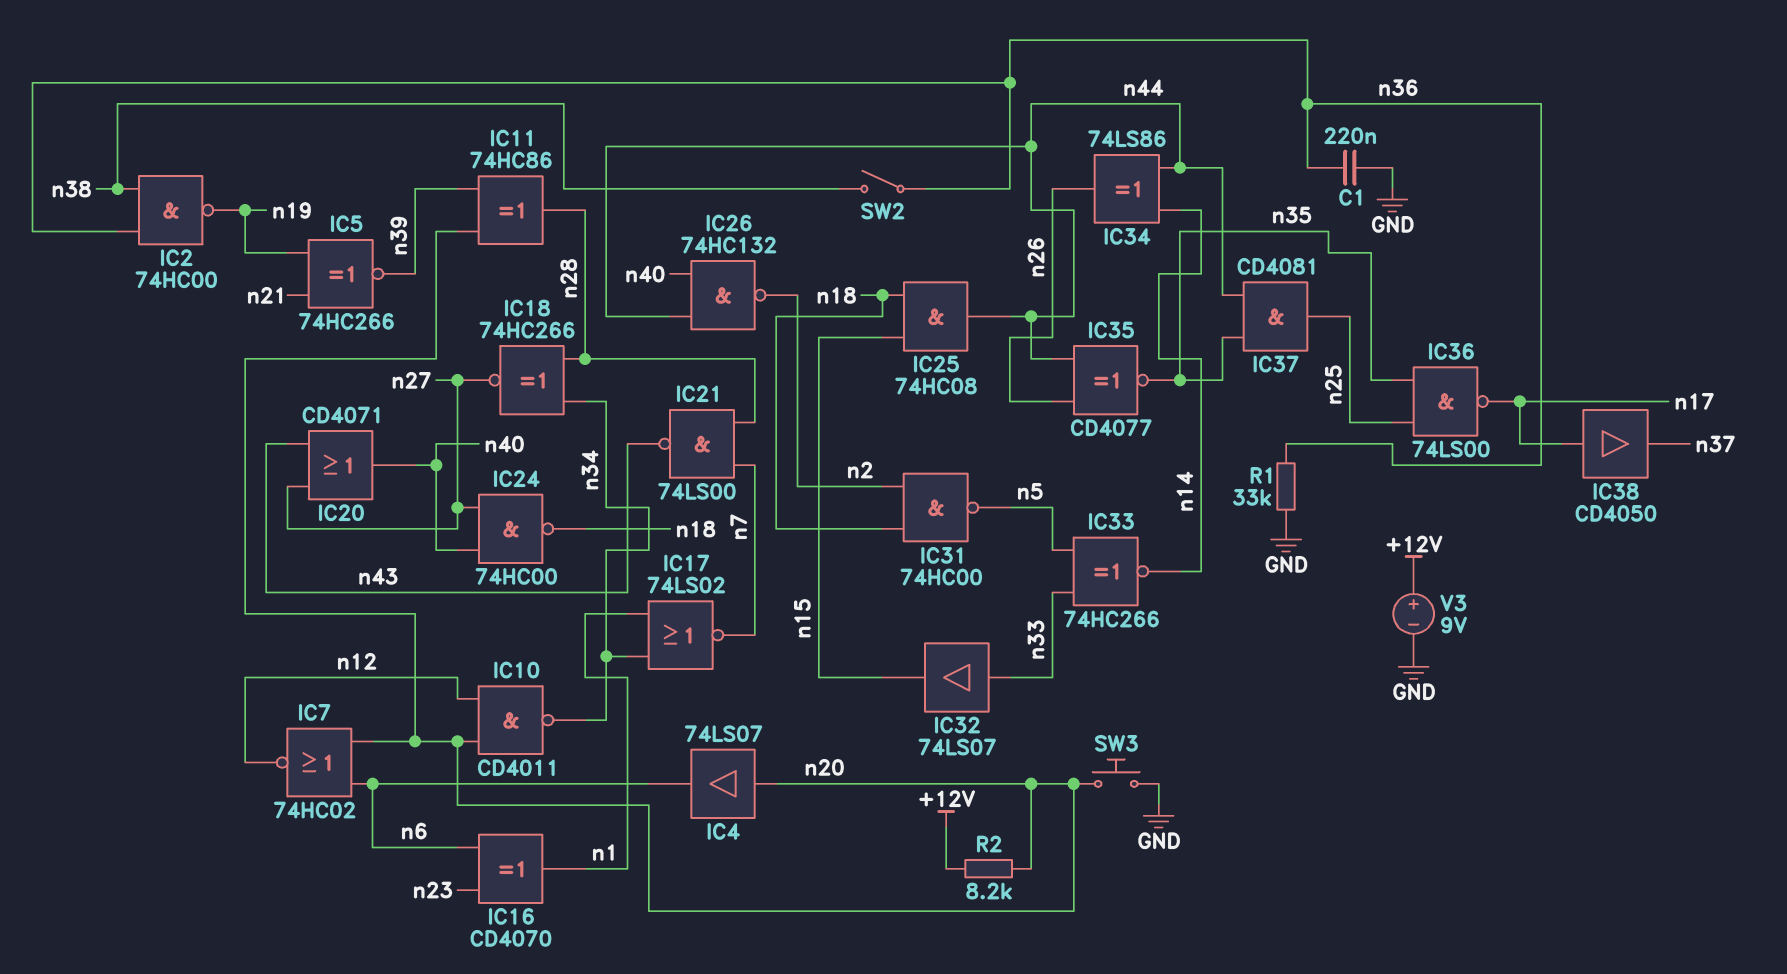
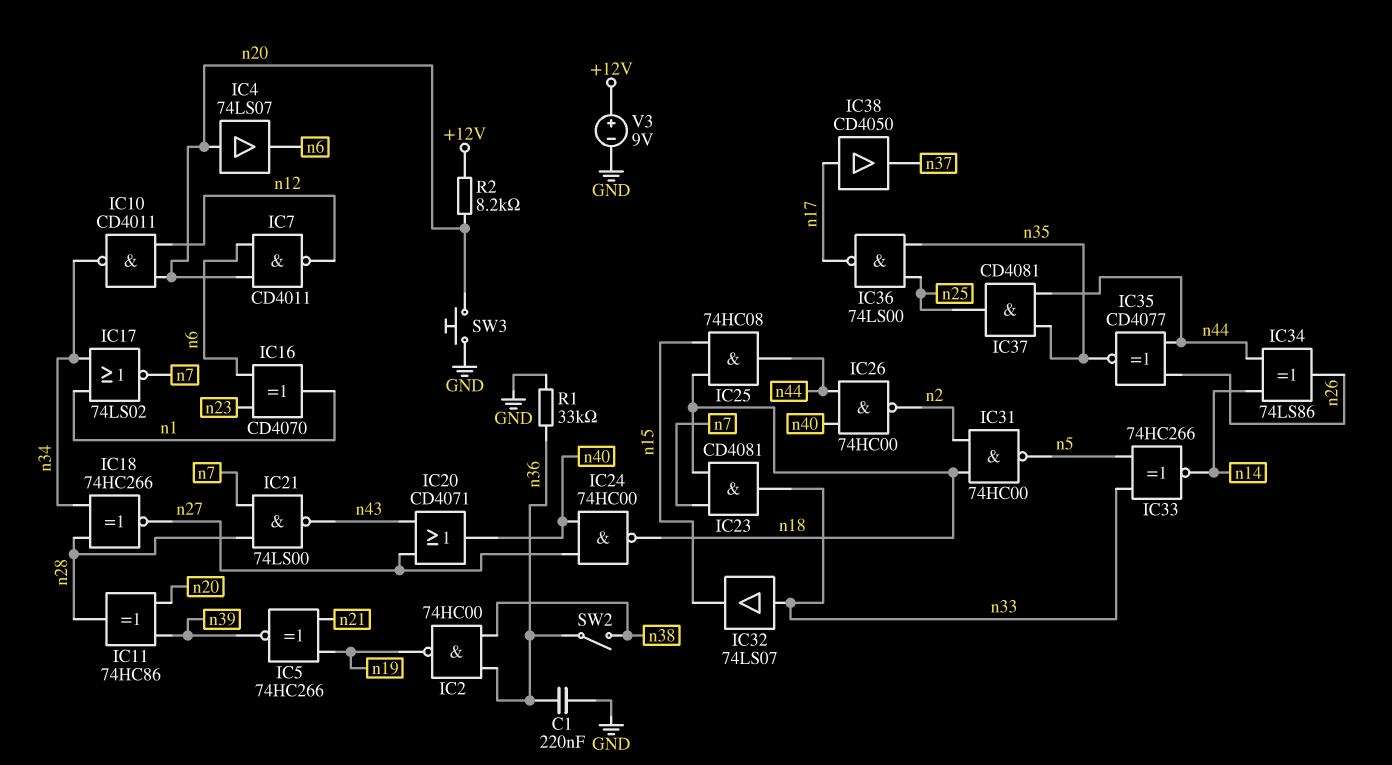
IC7: NOR 74HC02 (in n6, in n20, out n12) -> NAND CD4011 (in n6, in n20, out n12)
IC23: none -> AND CD4081 (in n7, in n18, out n33)
IC26: NAND 74HC132 (in n40, in n44, out n2) -> NAND 74HC00 (in n40, in n44, out n2)

